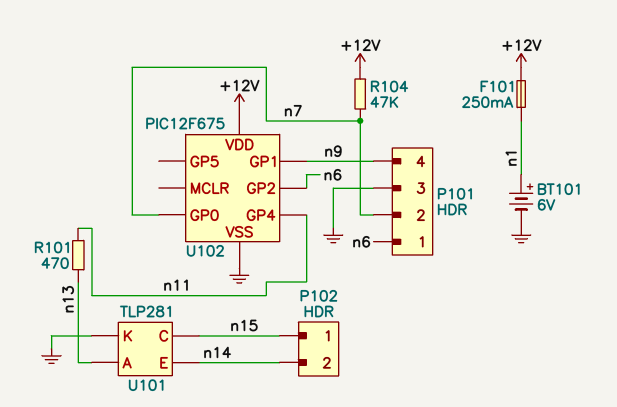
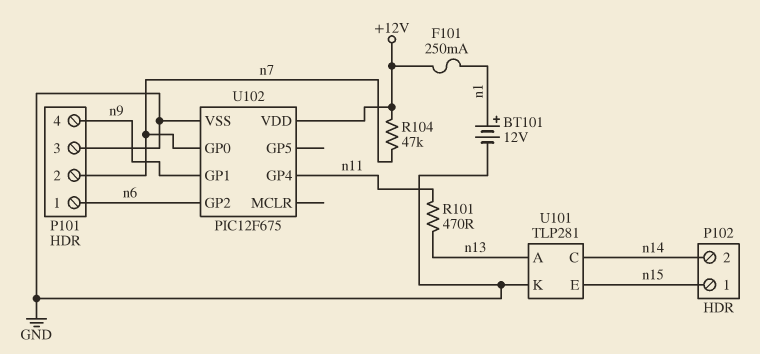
BT101: 6V (plus n1, minus GND) -> 12V (plus n1, minus GND)
U101 pin C: n15 -> n14
U101 pin E: n14 -> n15

